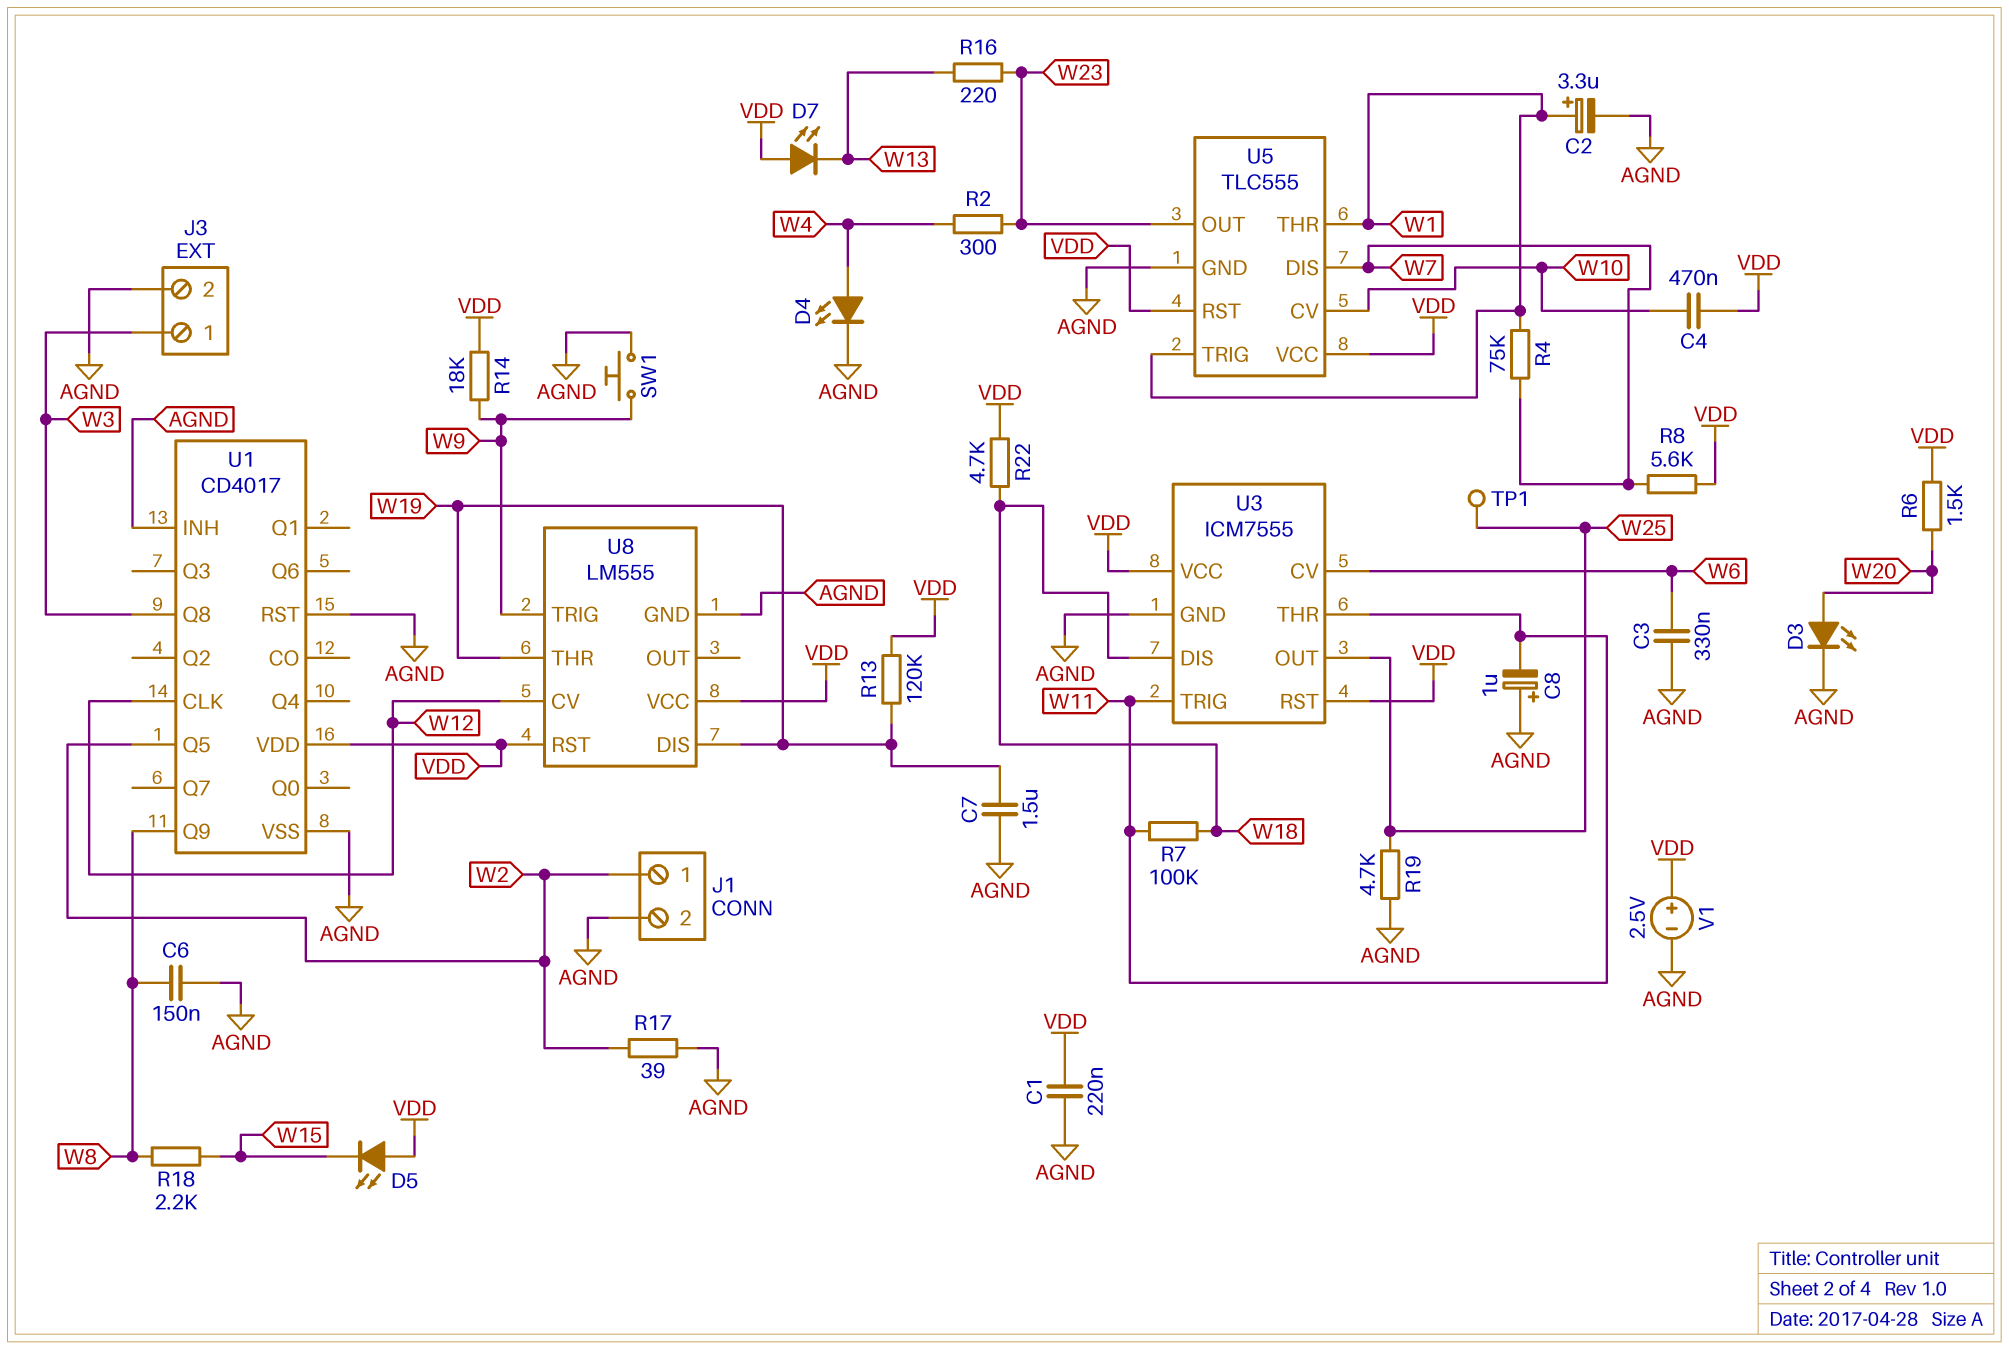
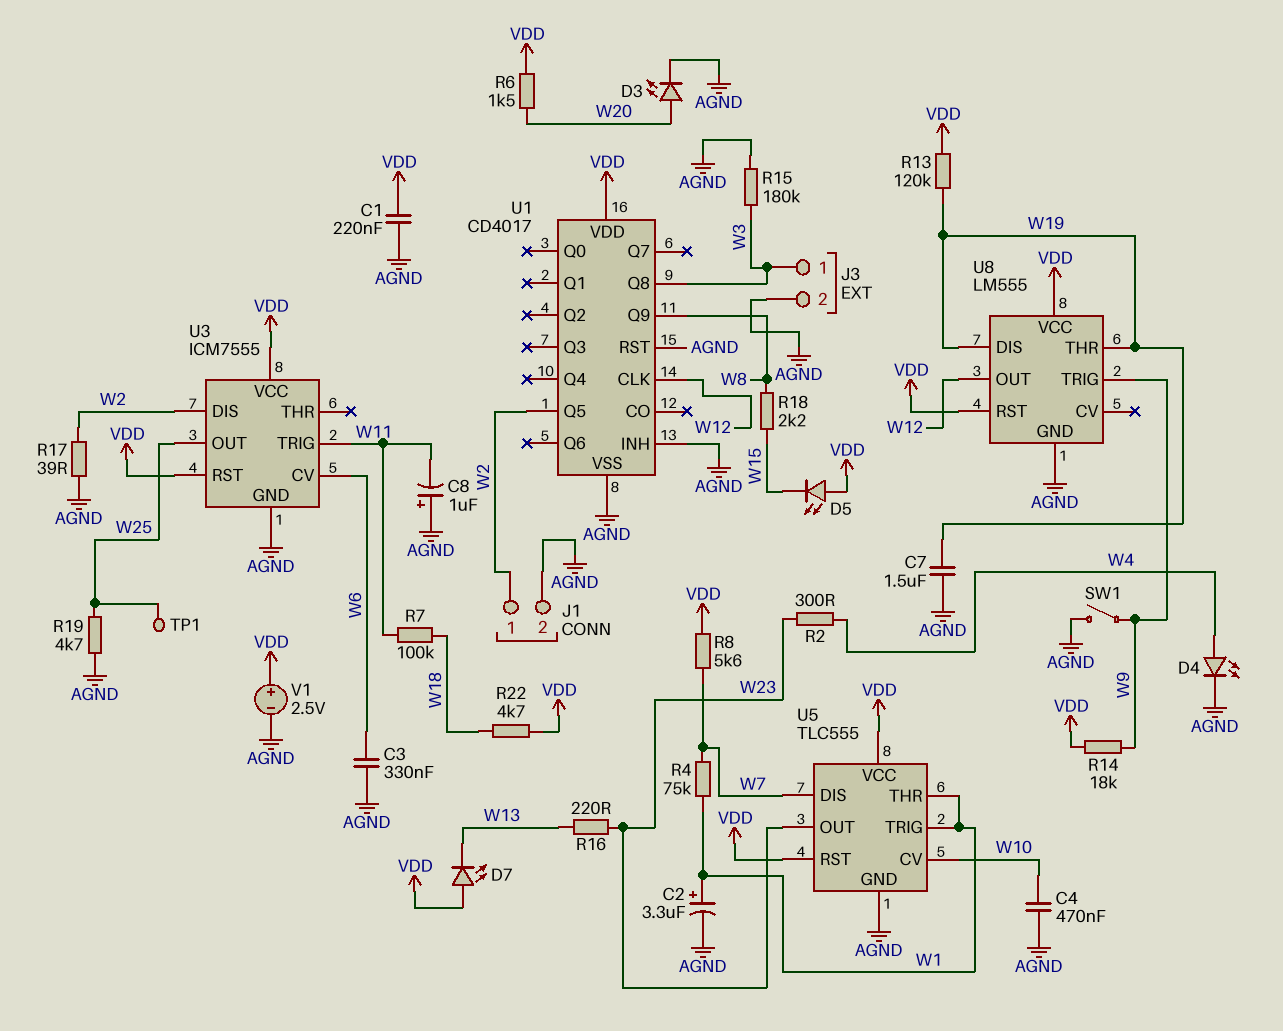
C4: 470nF (VDD, W10) -> 470nF (AGND, W10)
C6: 150nF (AGND, W8) -> none
R15: none -> 180k (AGND, W3)
SW1: button (AGND, W9) -> switch (AGND, W9)
U3 pin DIS: W18 -> W2
U3 pin THR: W11 -> none
U8 pin CV: W12 -> none
U8 pin OUT: none -> W12

